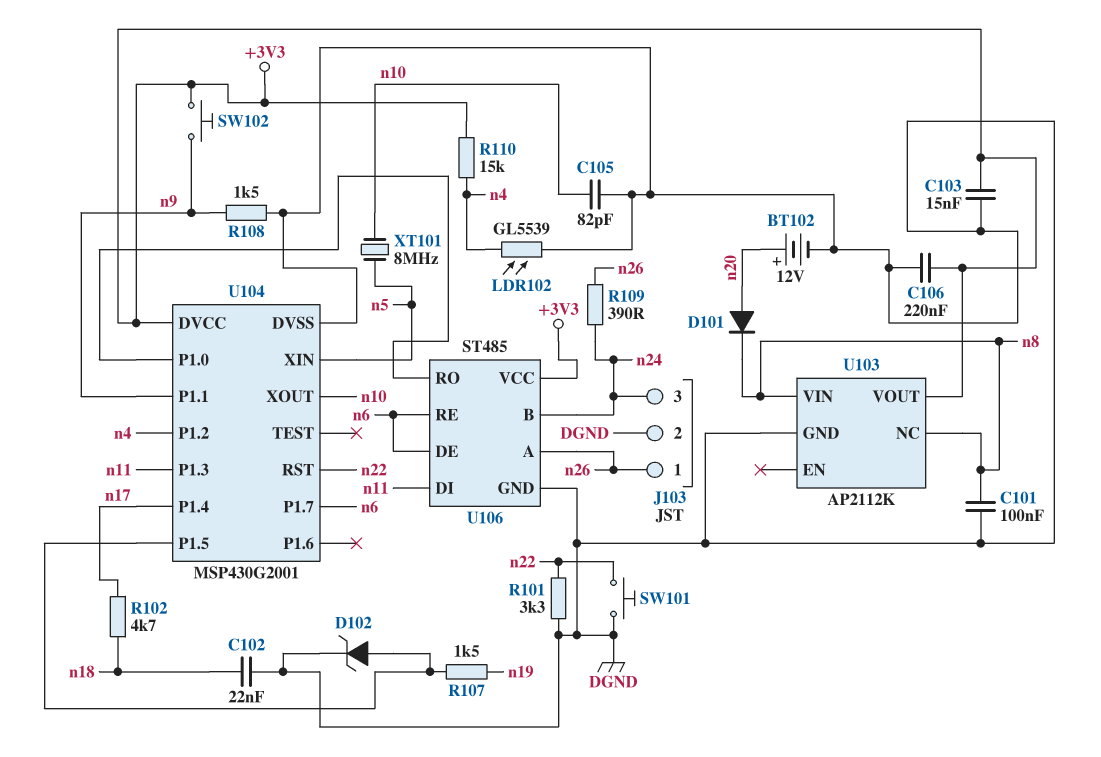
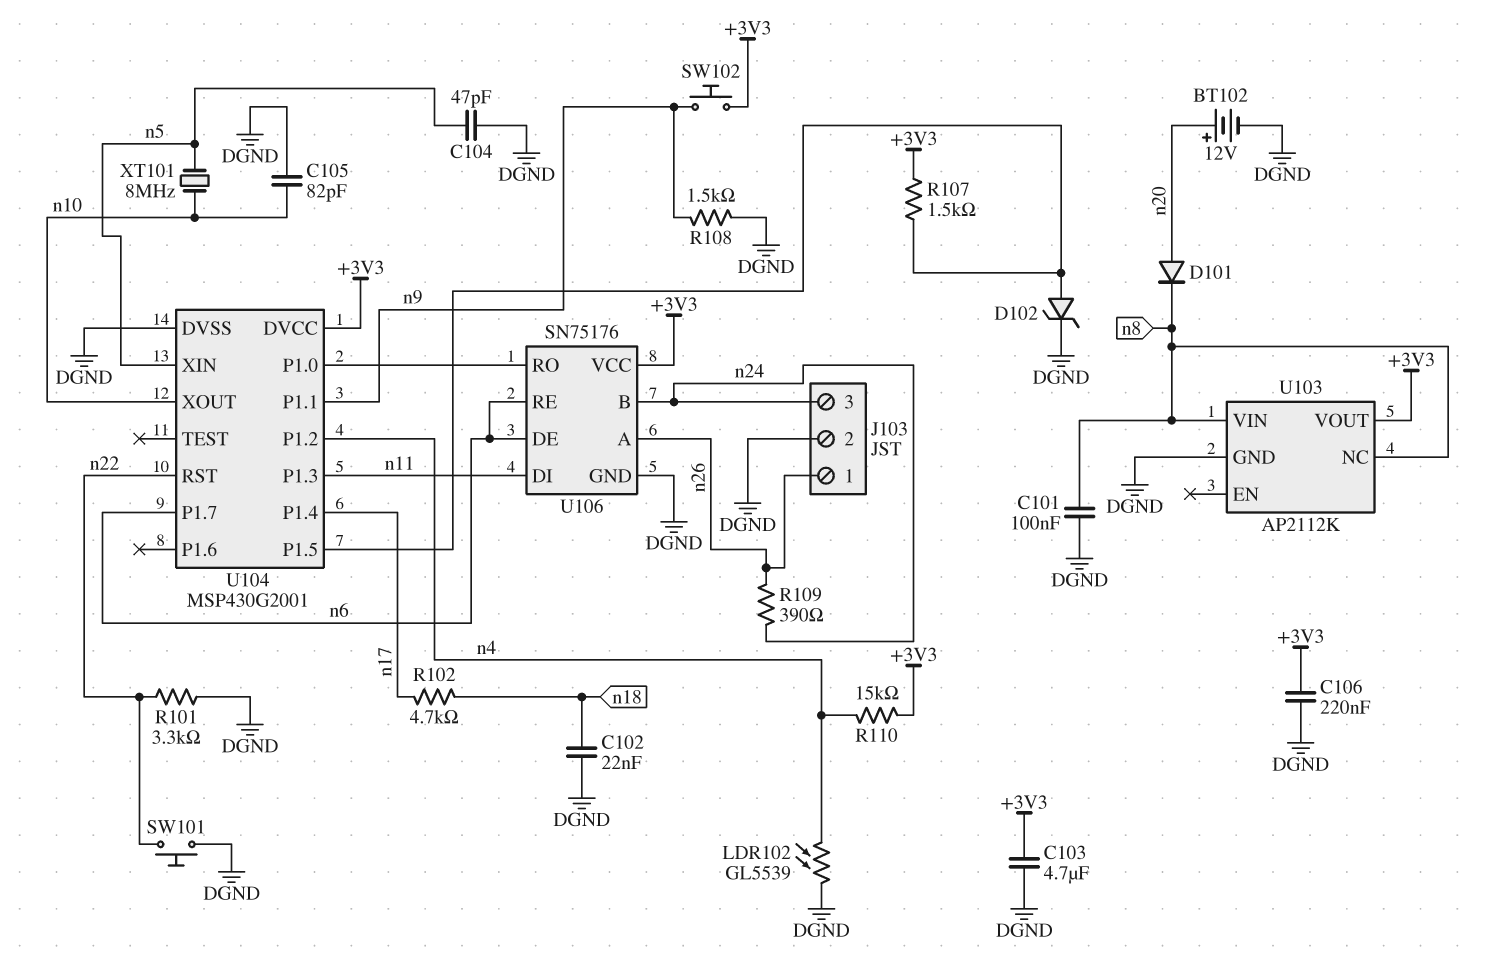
C103: 15nF (+3V3, DGND) -> 4.7uF (+3V3, DGND)
C104: none -> 47pF (DGND, n5)
R107: 1.5k (U104/P1.5, n19) -> 1.5k (+3V3, U104/P1.5)
U106: ST485 -> SN75176

